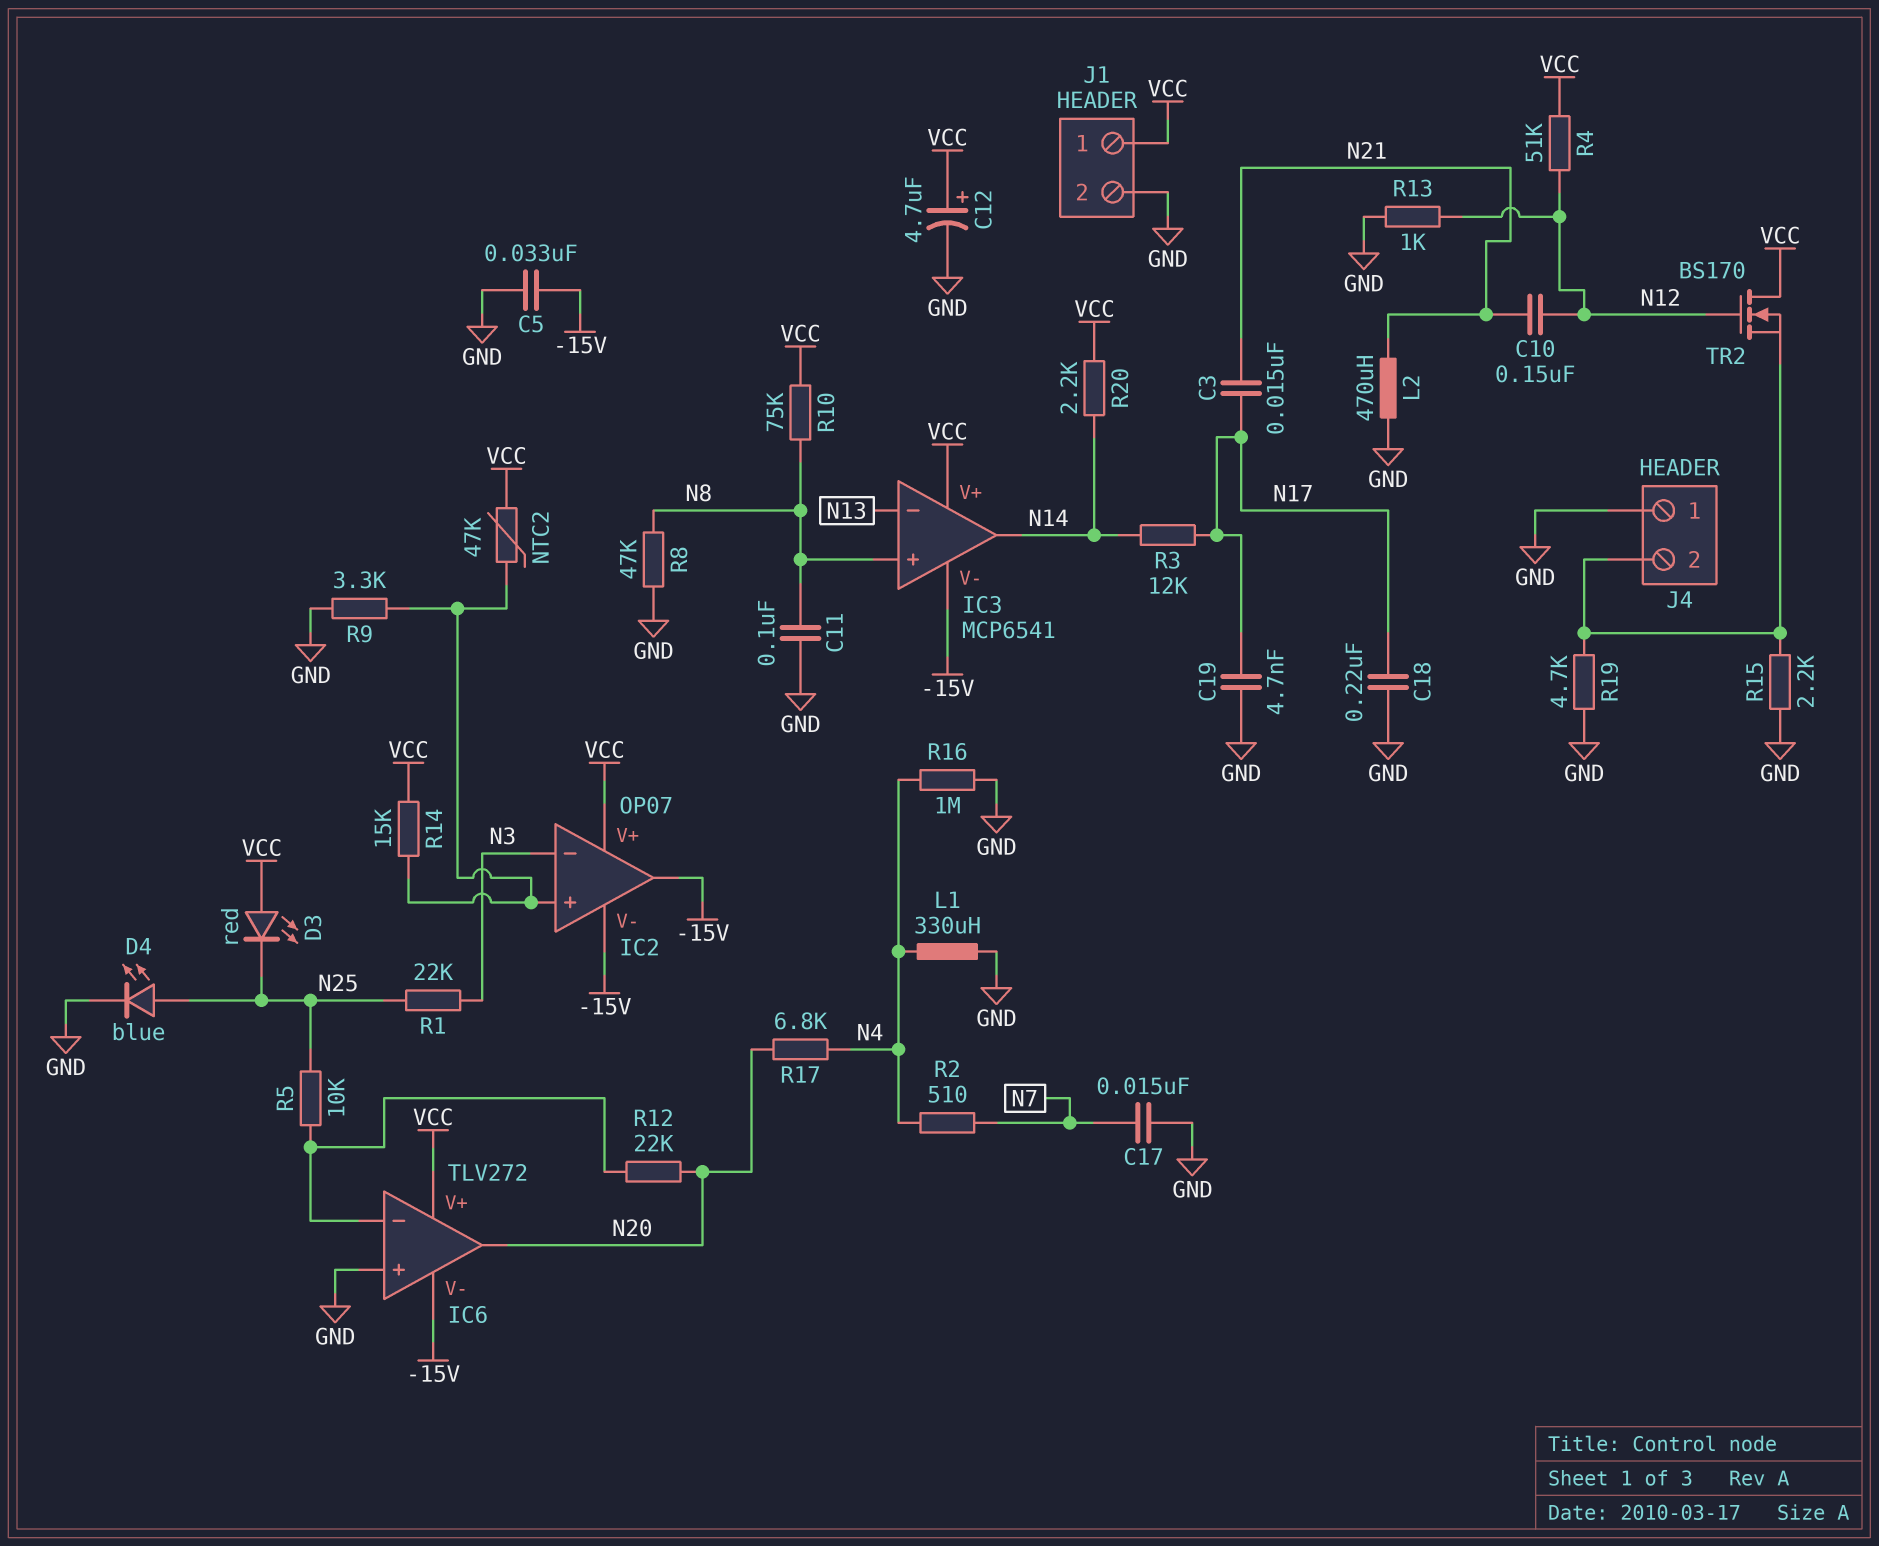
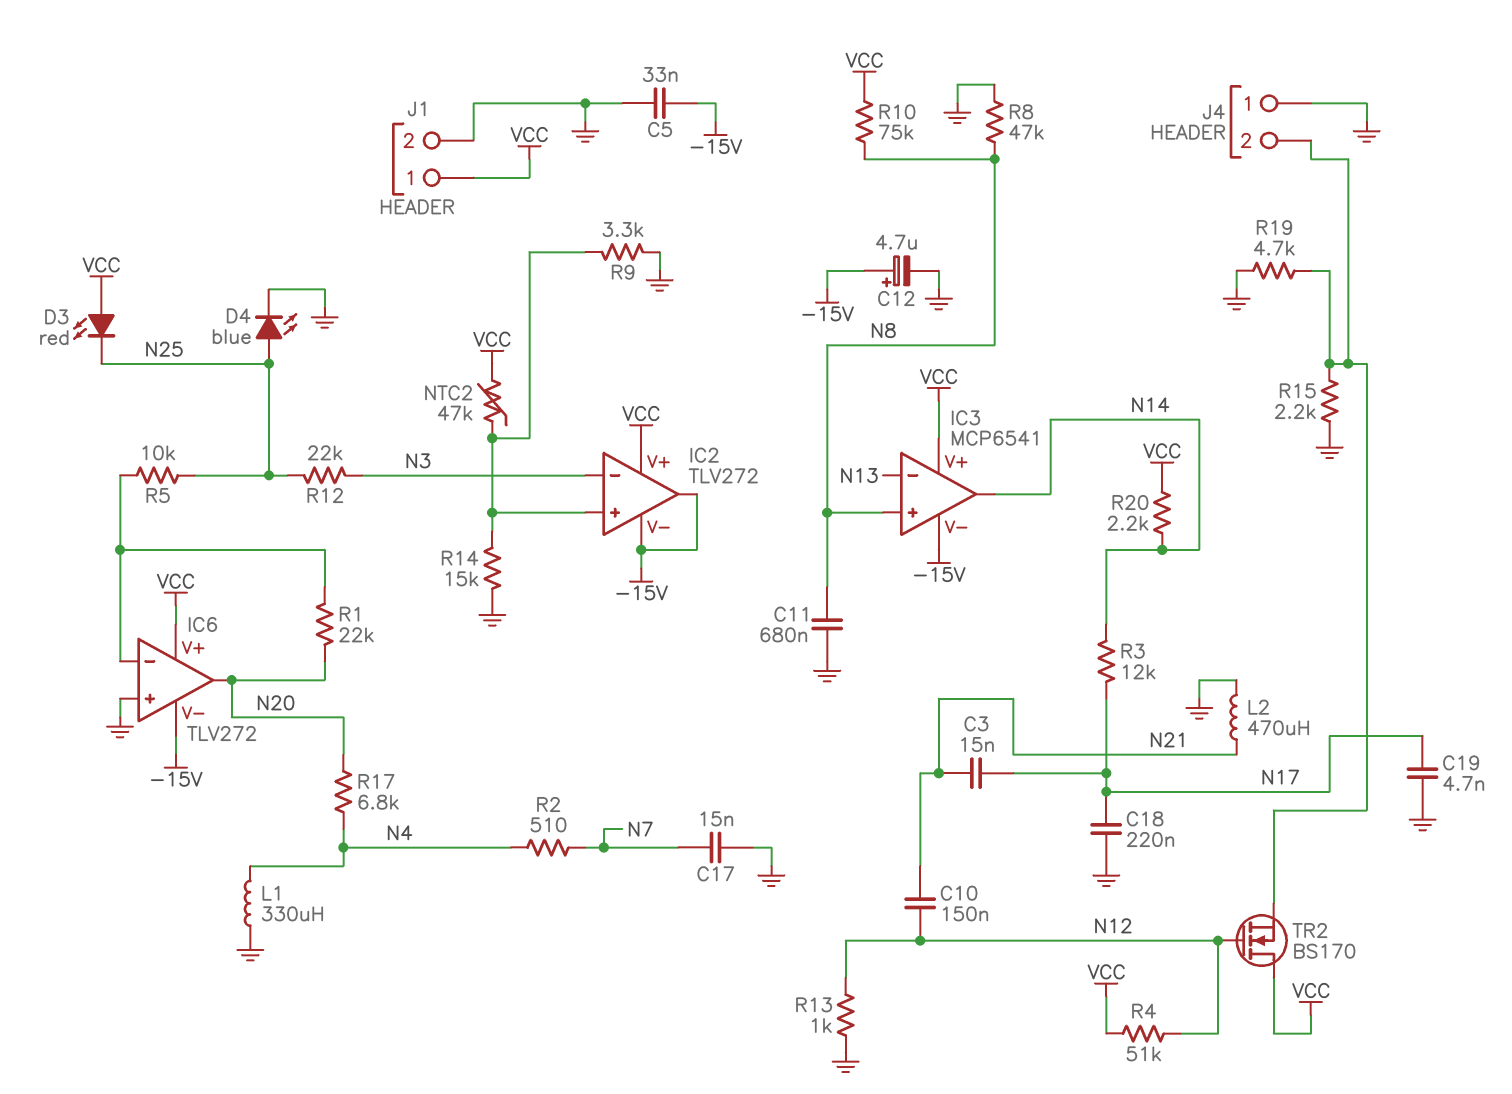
C11: 100nF (GND, N8) -> 680nF (GND, N8)
C12: 4.7uF (plus VCC, minus GND) -> 4.7uF (plus -15V, minus GND)
IC2: OP07 -> TLV272
R1: 22k (N3, N25) -> 22k (IC6/in-, N20)
R12: 22k (IC6/in-, N20) -> 22k (N3, N25)
R14: 15k (IC2/in+, VCC) -> 15k (GND, IC2/in+)
R16: 1M (GND, N4) -> none

